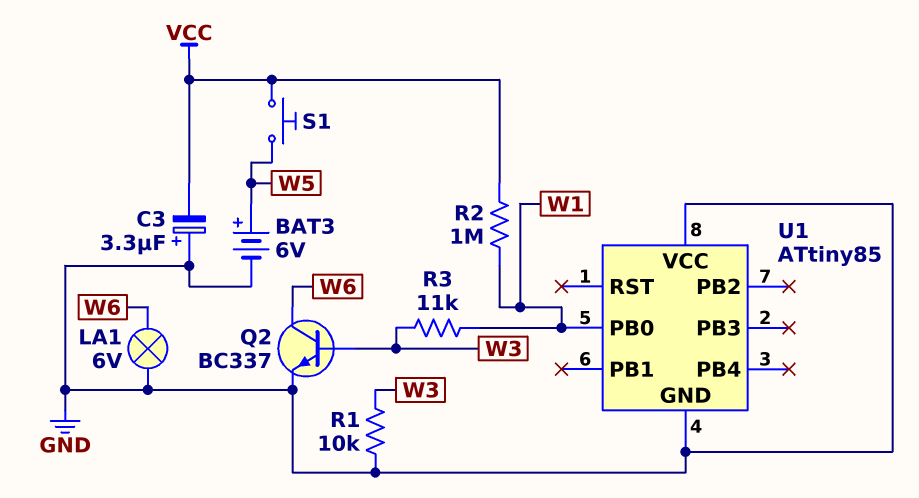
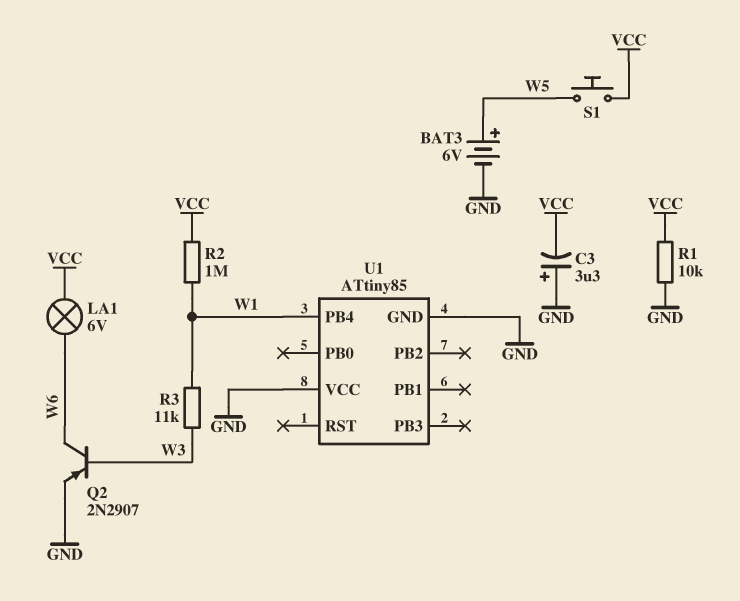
LA1: lamp 6V (GND, W6) -> lamp 6V (VCC, W6)
Q2: NPN BC337 (B W3, C W6, E GND) -> PNP 2N2907 (B W3, C W6, E GND)
R1: 10k (GND, W3) -> 10k (GND, VCC)
U1 pin PB0: W1 -> none
U1 pin PB4: none -> W1

